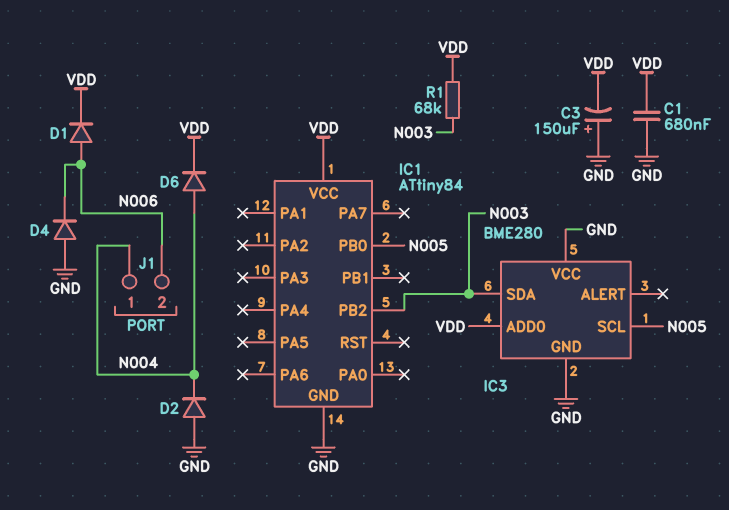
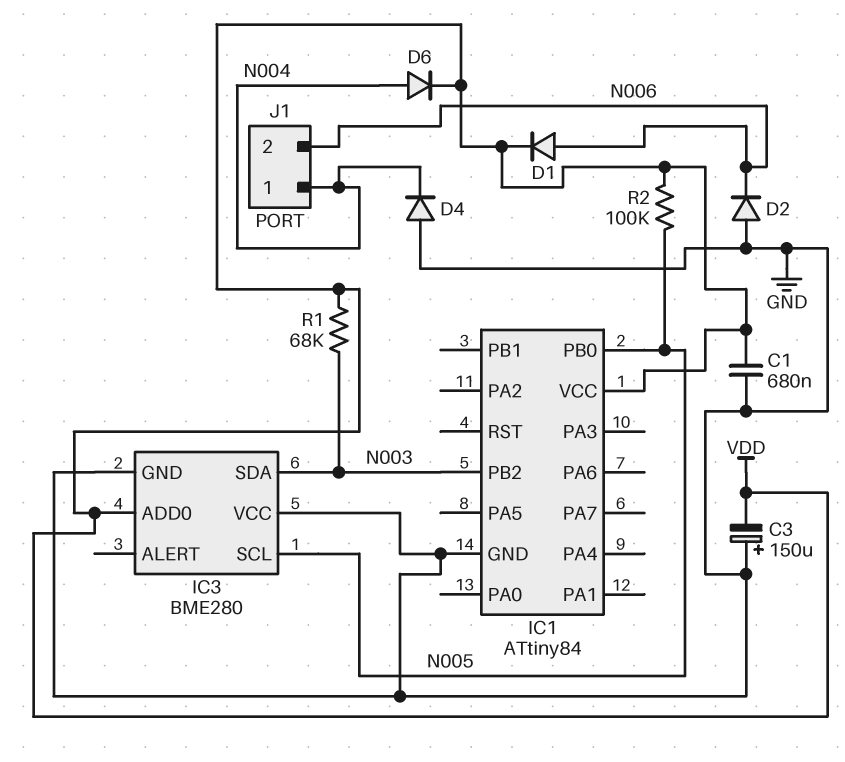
D2: diode (A GND, K N004) -> diode (A GND, K N006)
D4: diode (A GND, K N006) -> diode (A GND, K N004)
R2: none -> 100k (N005, VDD)

